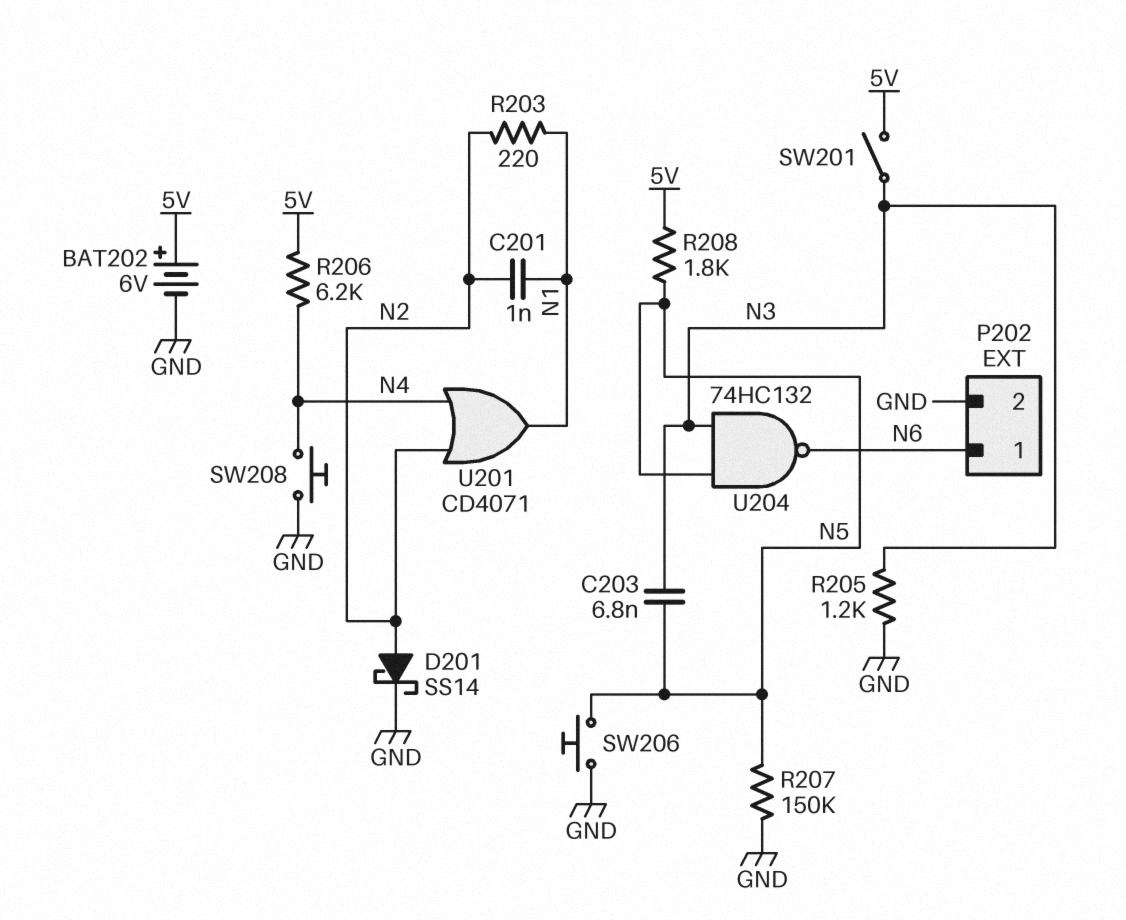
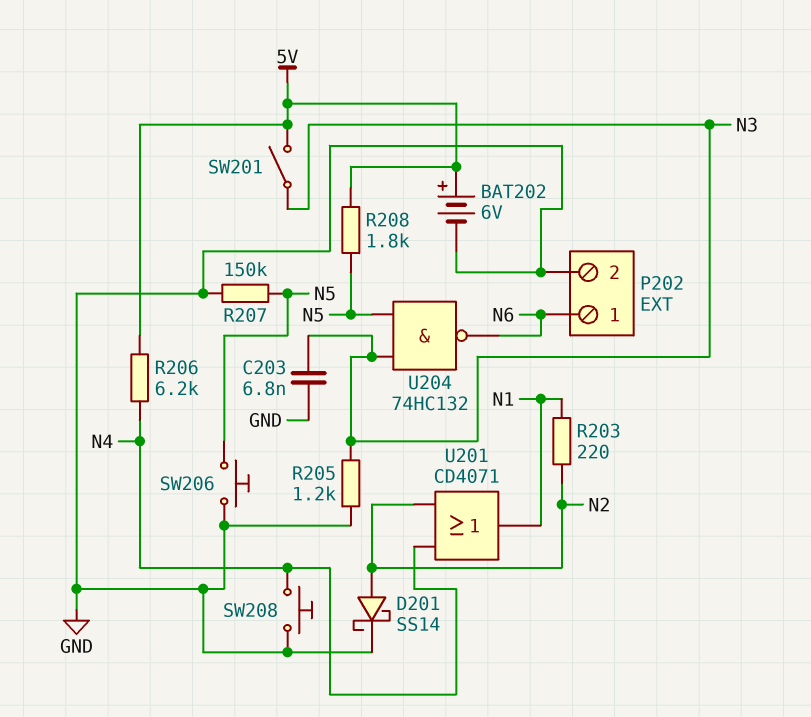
C201: 1nF (N1, N2) -> none
C203: 6.8nF (N3, N5) -> 6.8nF (GND, N3)

